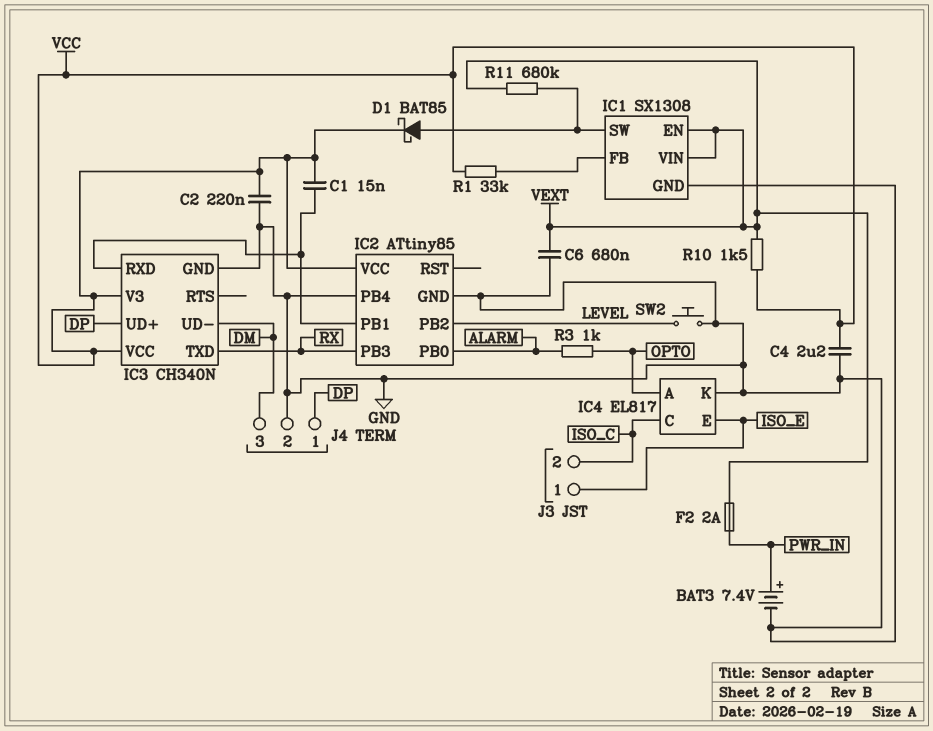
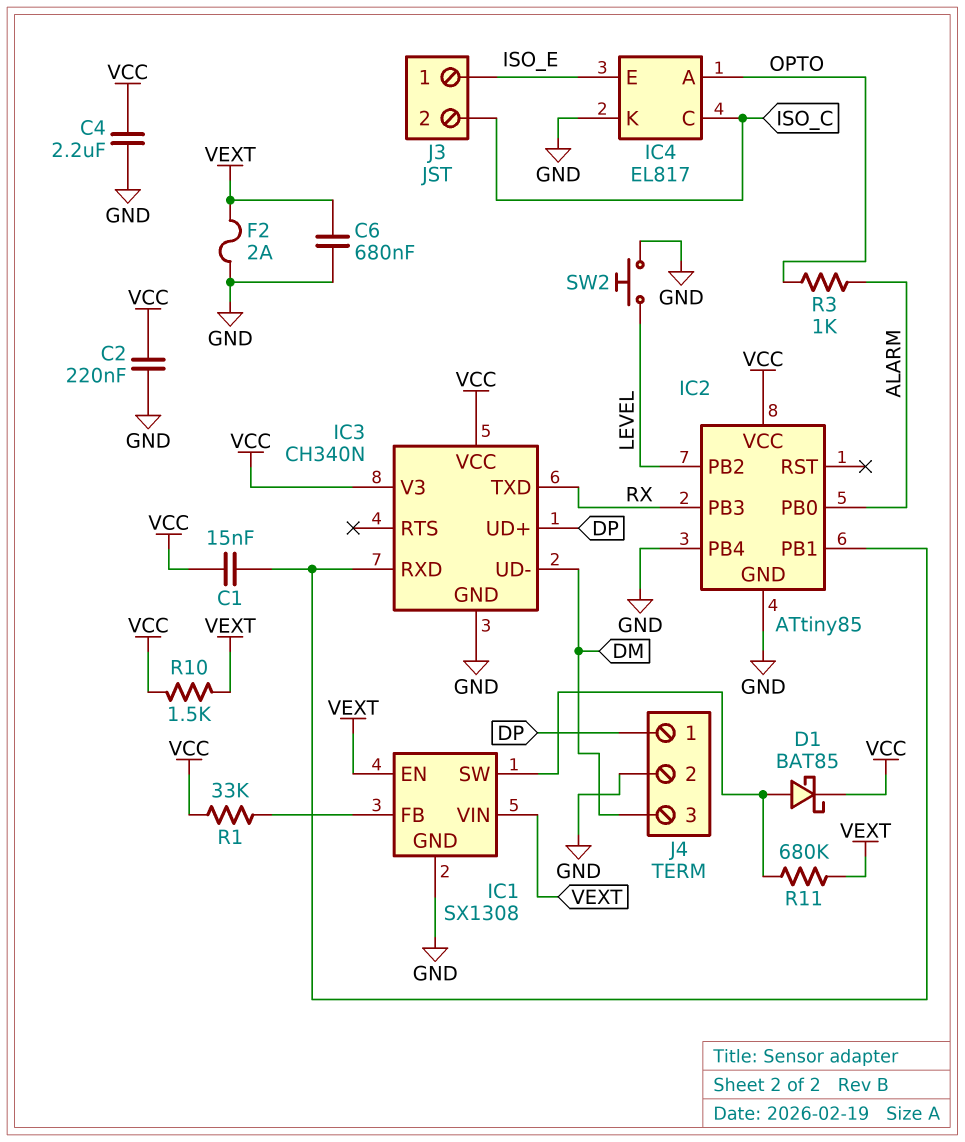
BAT3: 7.4V (plus PWR_IN, minus GND) -> none
F2: 2A (PWR_IN, VEXT) -> 2A (GND, VEXT)

